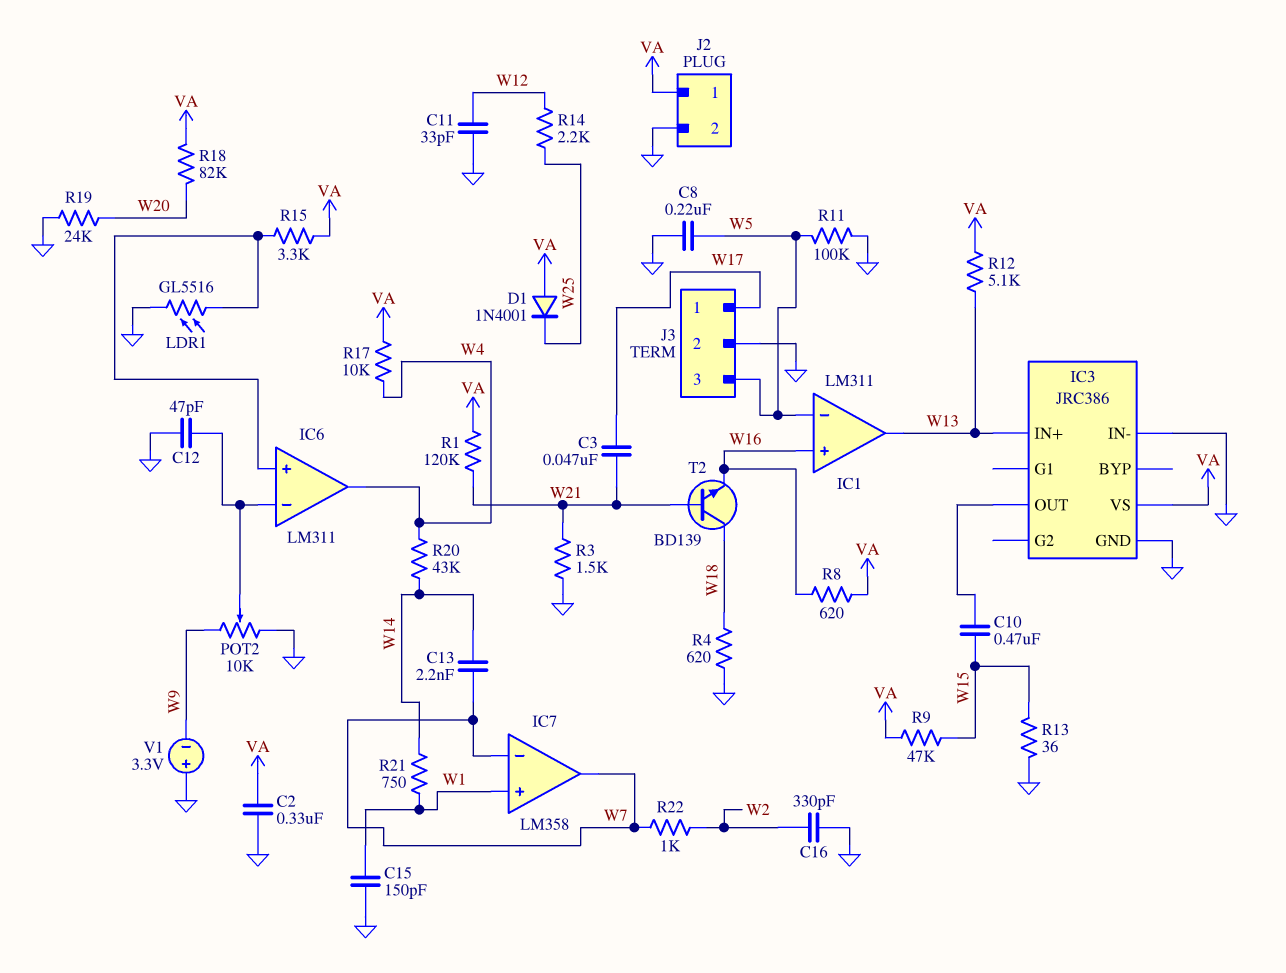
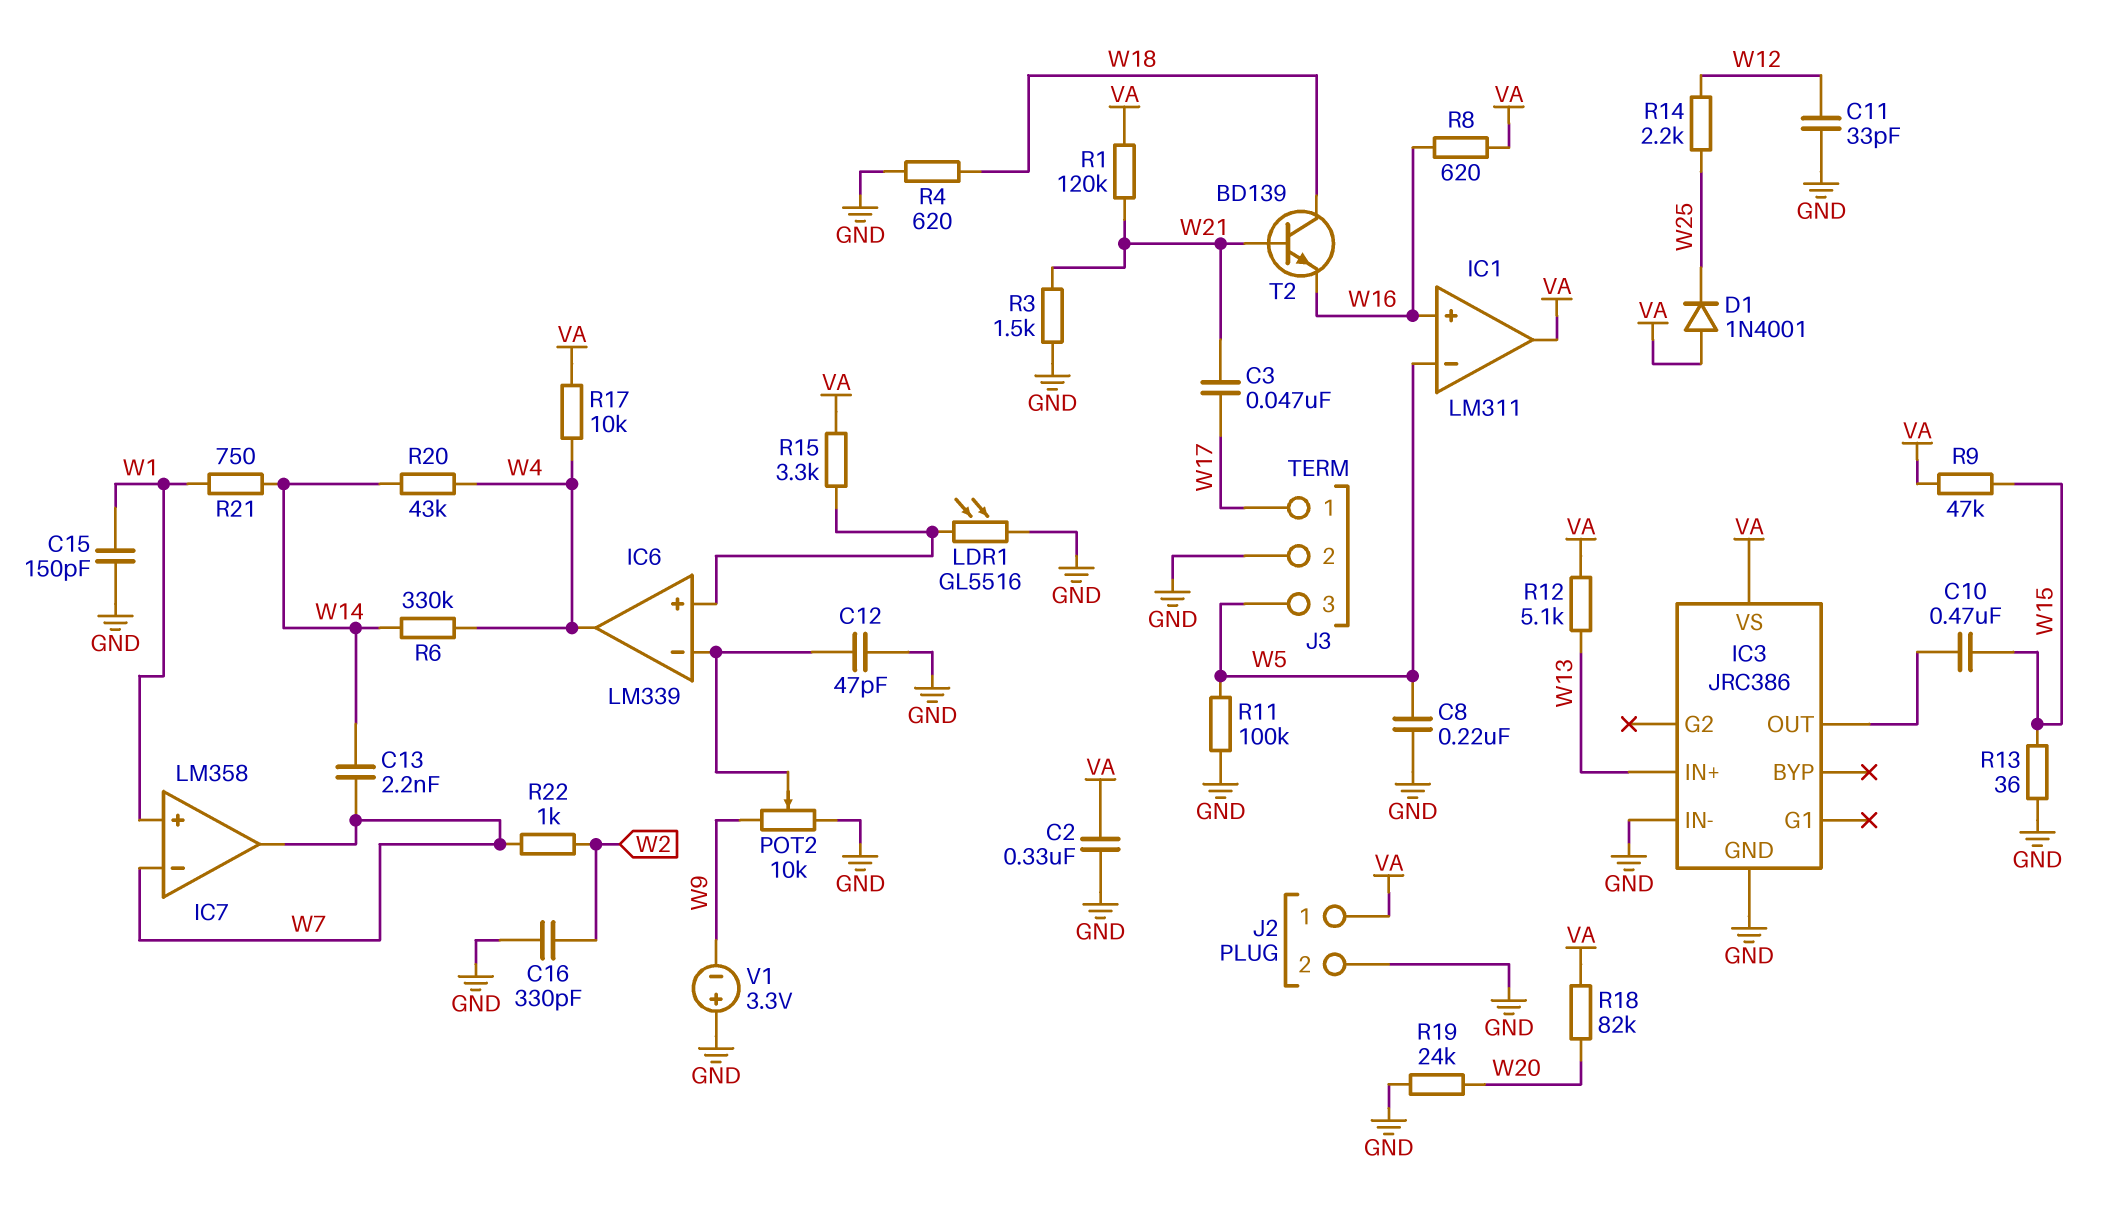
IC1 pin out: W13 -> VA
IC6: LM311 -> LM339
R6: none -> 330k (W4, W14)

